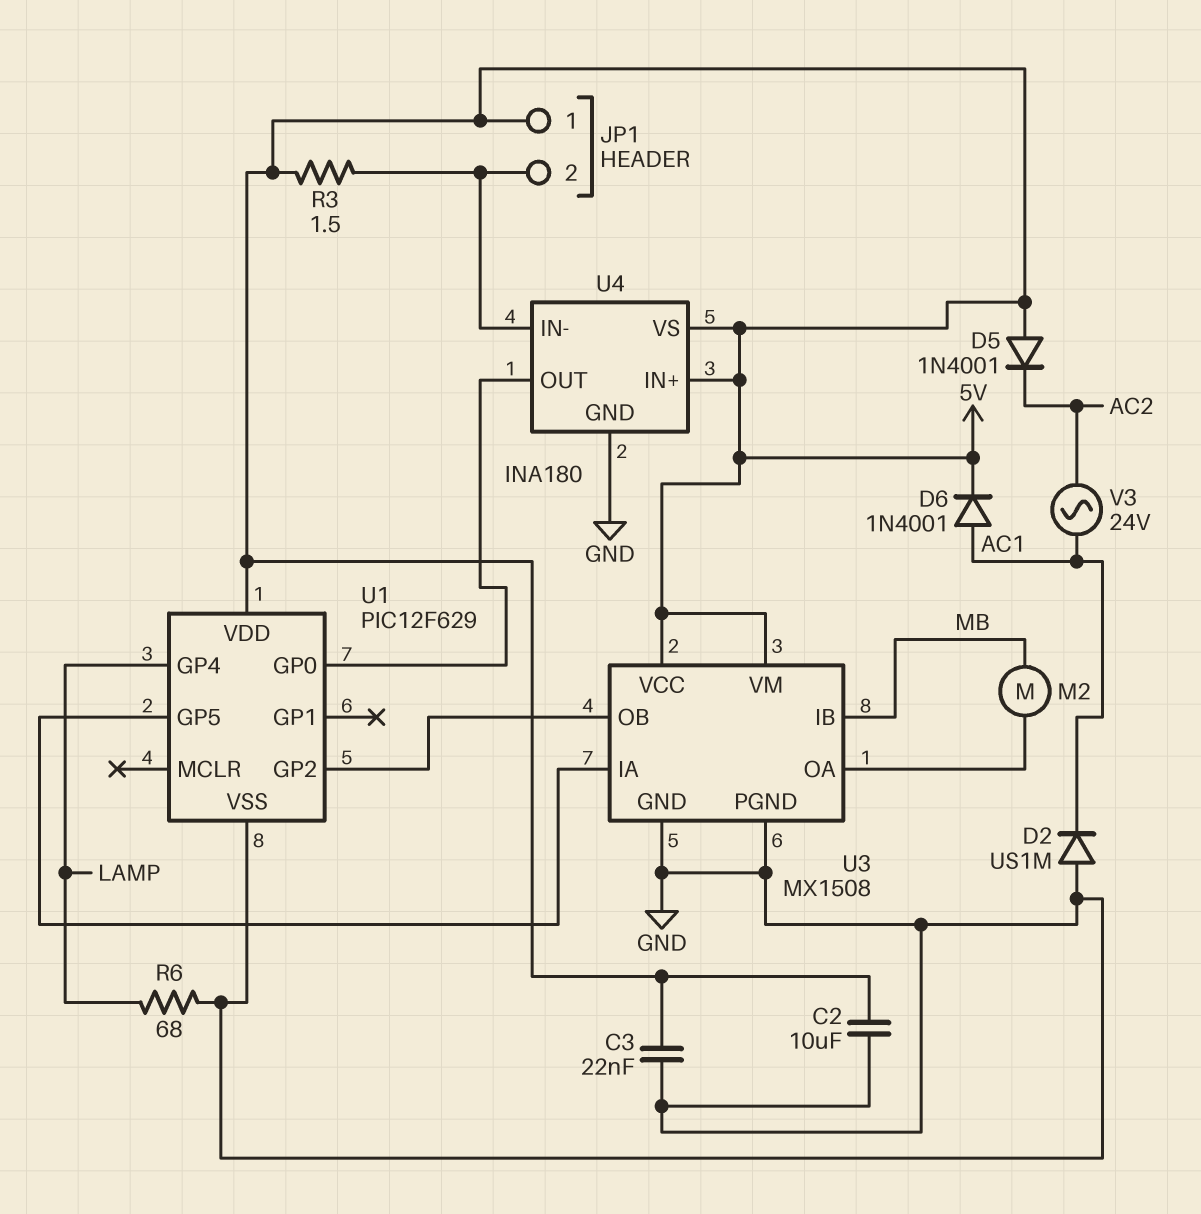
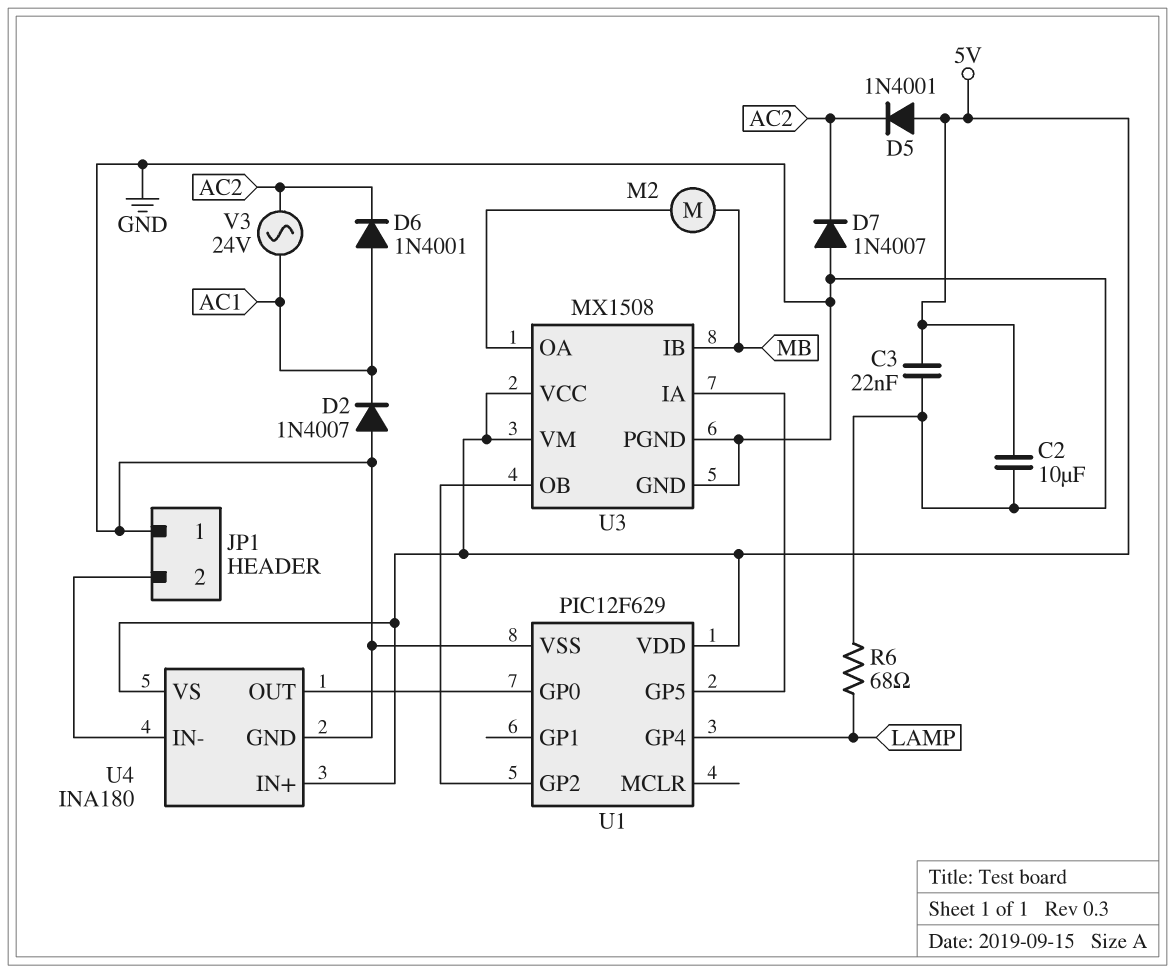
D2: diode US1M (A GND, K AC1) -> diode 1N4007 (A GND, K AC1)
D6: diode 1N4001 (A AC1, K 5V) -> diode 1N4001 (A AC1, K AC2)
D7: none -> diode 1N4007 (A GND, K AC2)
JP1 pin 1: 5V -> GND
R3: 1.5 (5V, JP1/2) -> none

